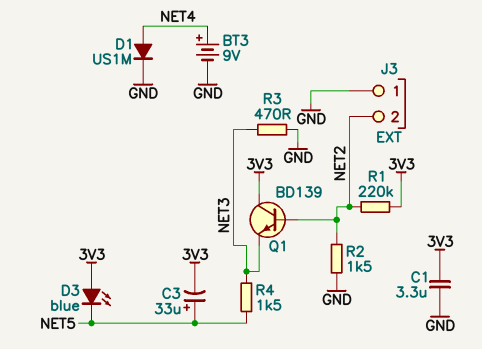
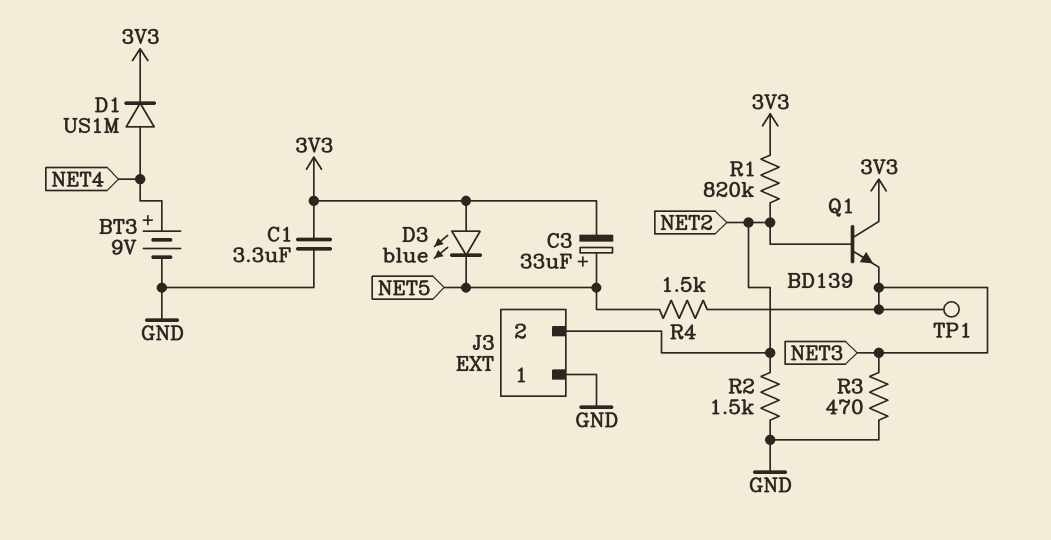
D1: diode US1M (A NET4, K GND) -> diode US1M (A NET4, K 3V3)
R1: 220k (3V3, NET2) -> 820k (3V3, NET2)
TP1: none -> test point (NET3)

